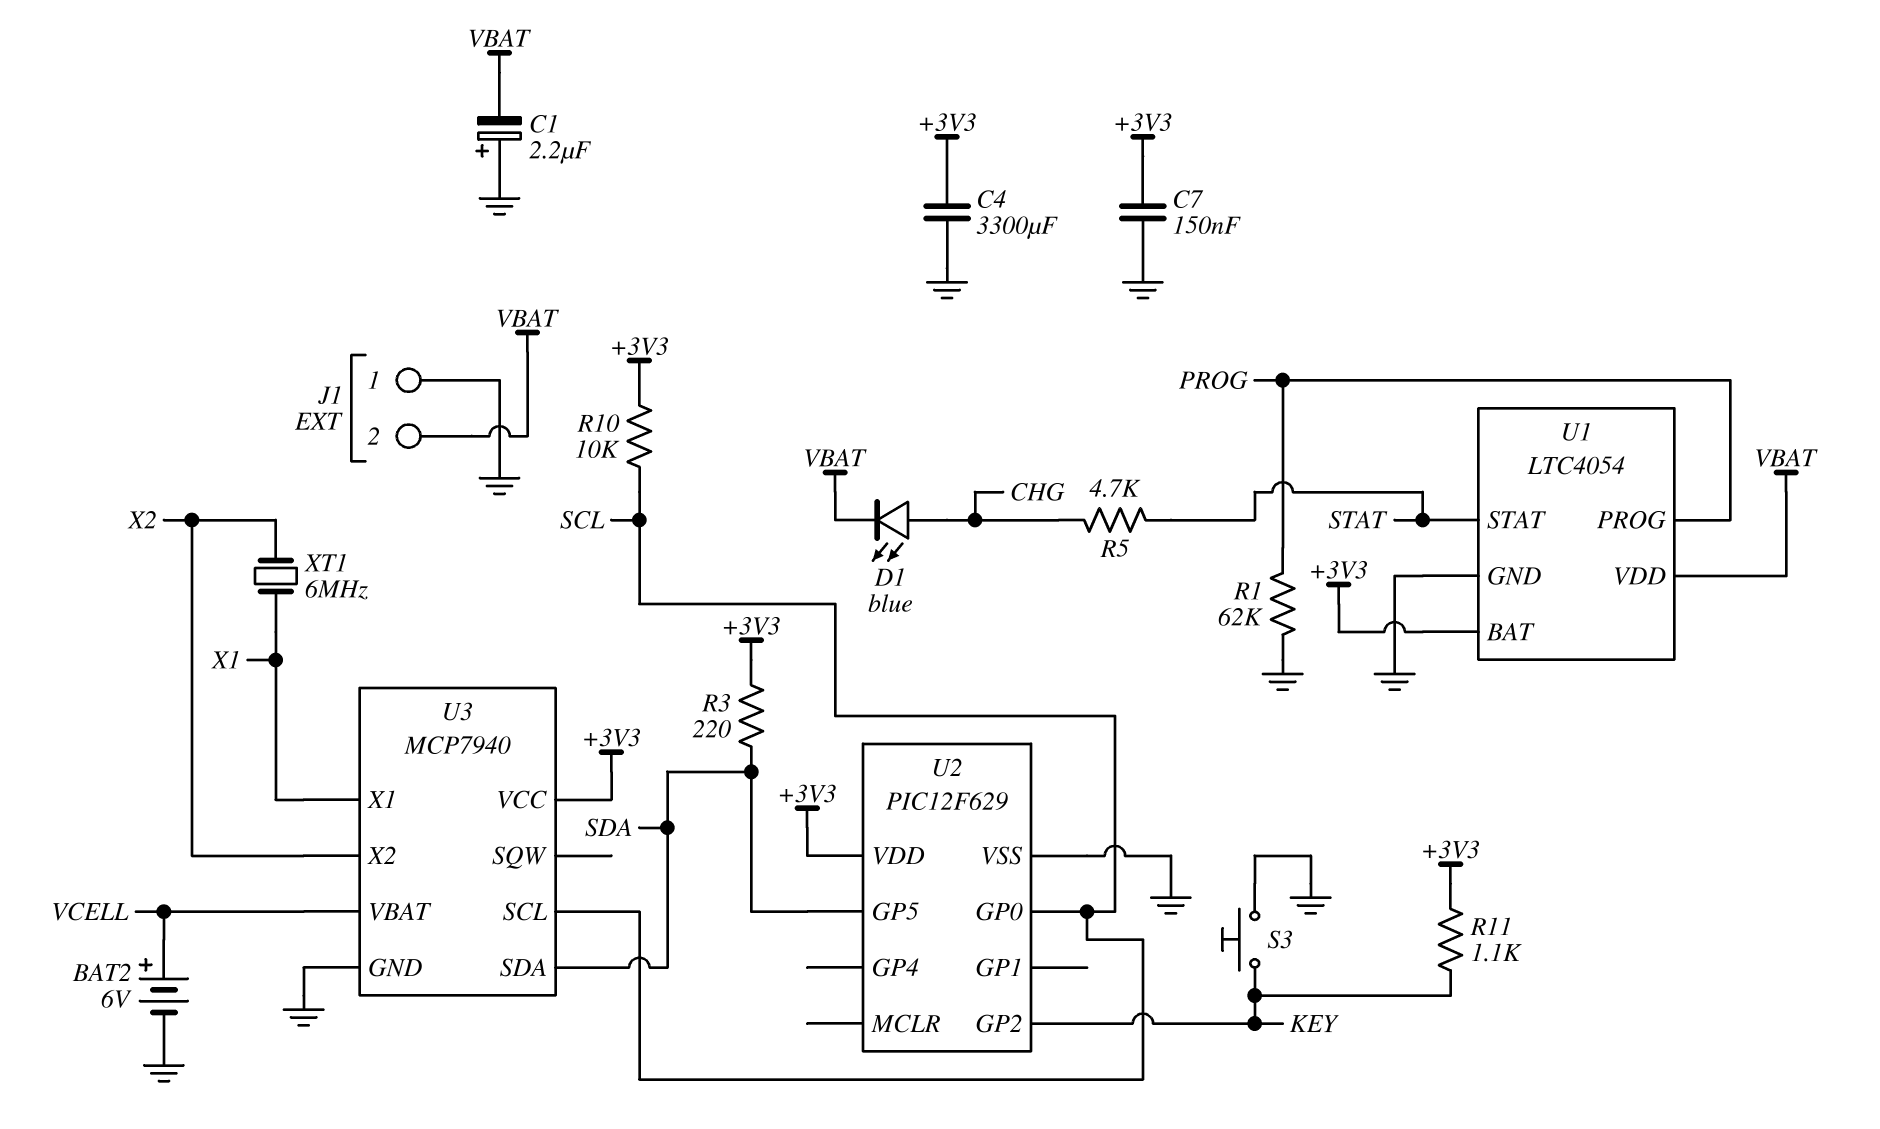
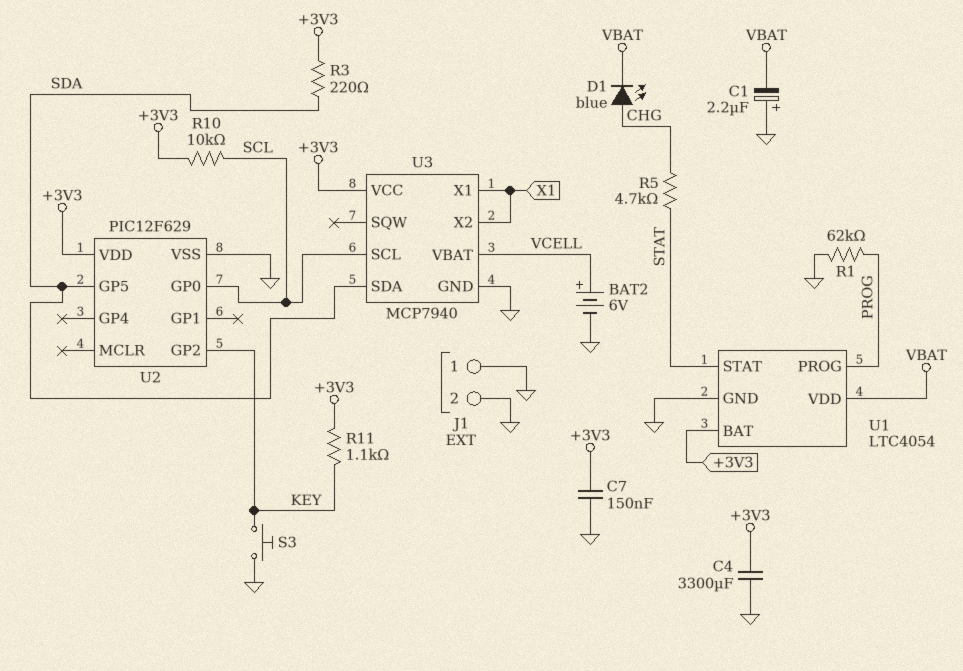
J1 pin 2: VBAT -> GND
U3 pin X2: X2 -> X1
XT1: 6MHz (X1, X2) -> none

